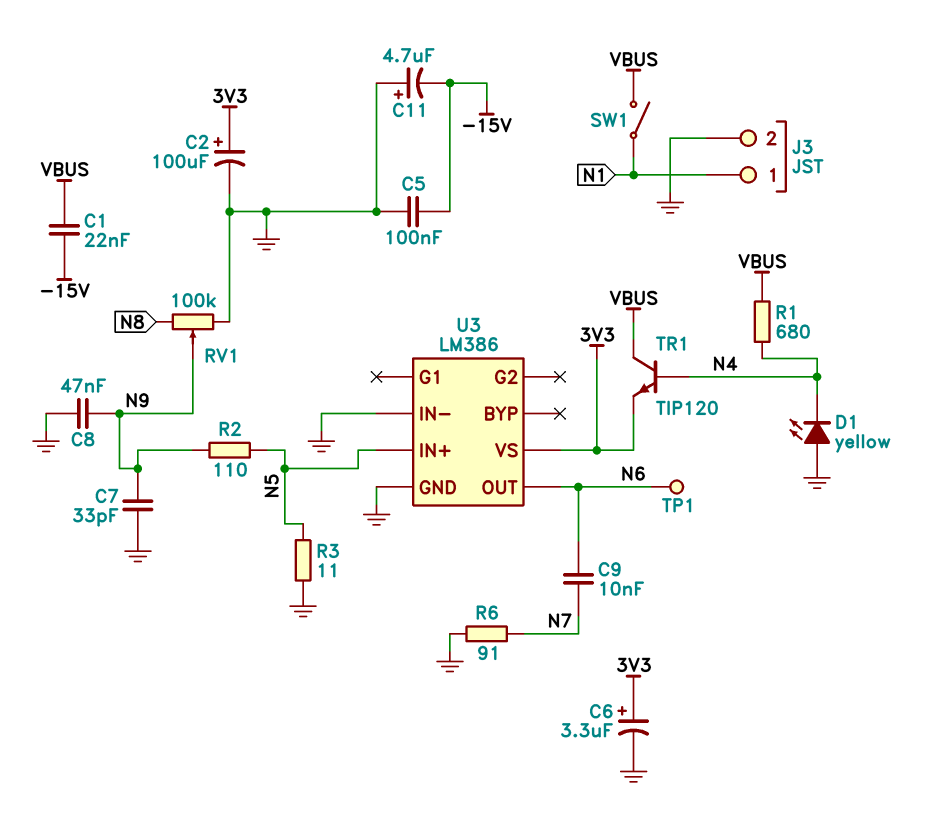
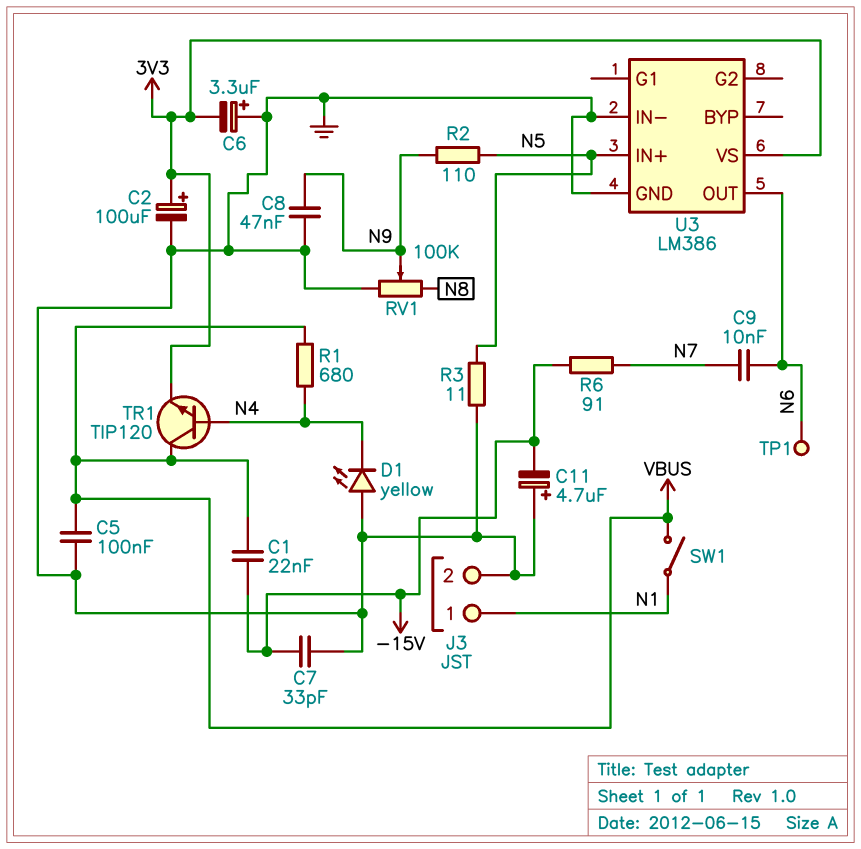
C5: 100nF (-15V, GND) -> 100nF (GND, VBUS)
C6: 3.3uF (plus 3V3, minus GND) -> 3.3uF (plus GND, minus 3V3)
C7: 33pF (GND, N9) -> 33pF (-15V, GND)
R6: 91 (GND, N7) -> 91 (-15V, N7)

